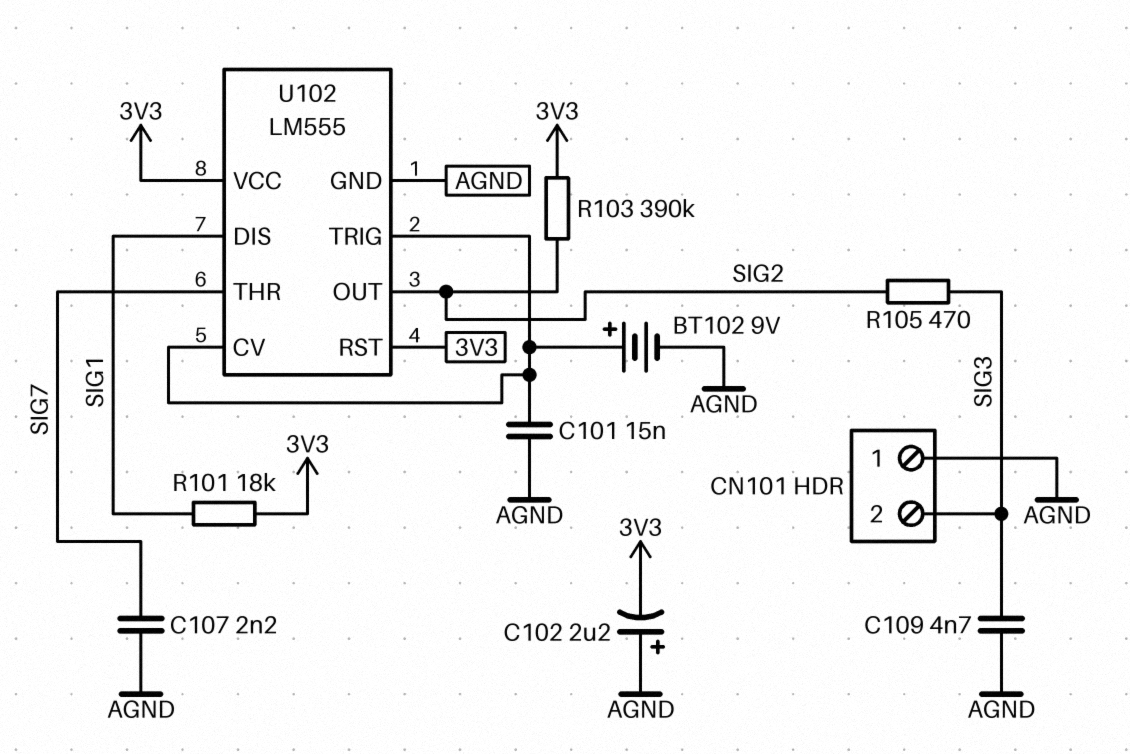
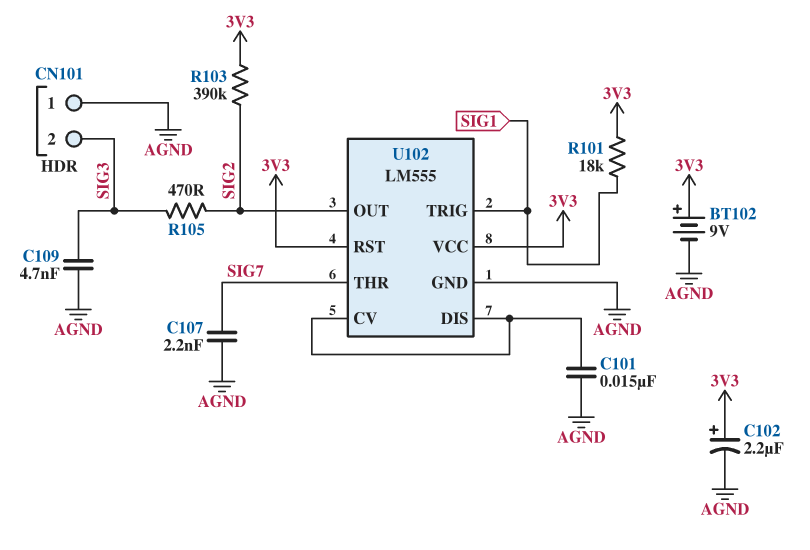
BT102: 9V (plus U102/CV, minus AGND) -> 9V (plus 3V3, minus AGND)
C102: 2.2uF (plus AGND, minus 3V3) -> 2.2uF (plus 3V3, minus AGND)
U102 pin DIS: SIG1 -> U102/CV
U102 pin TRIG: U102/CV -> SIG1

